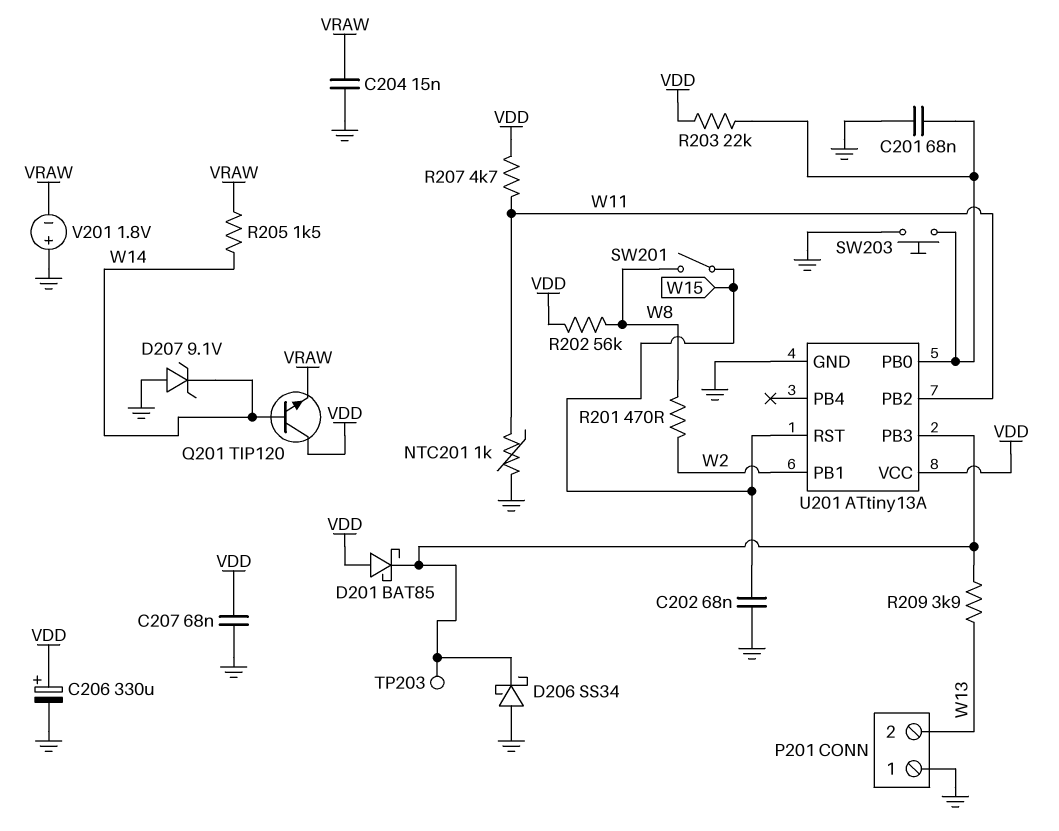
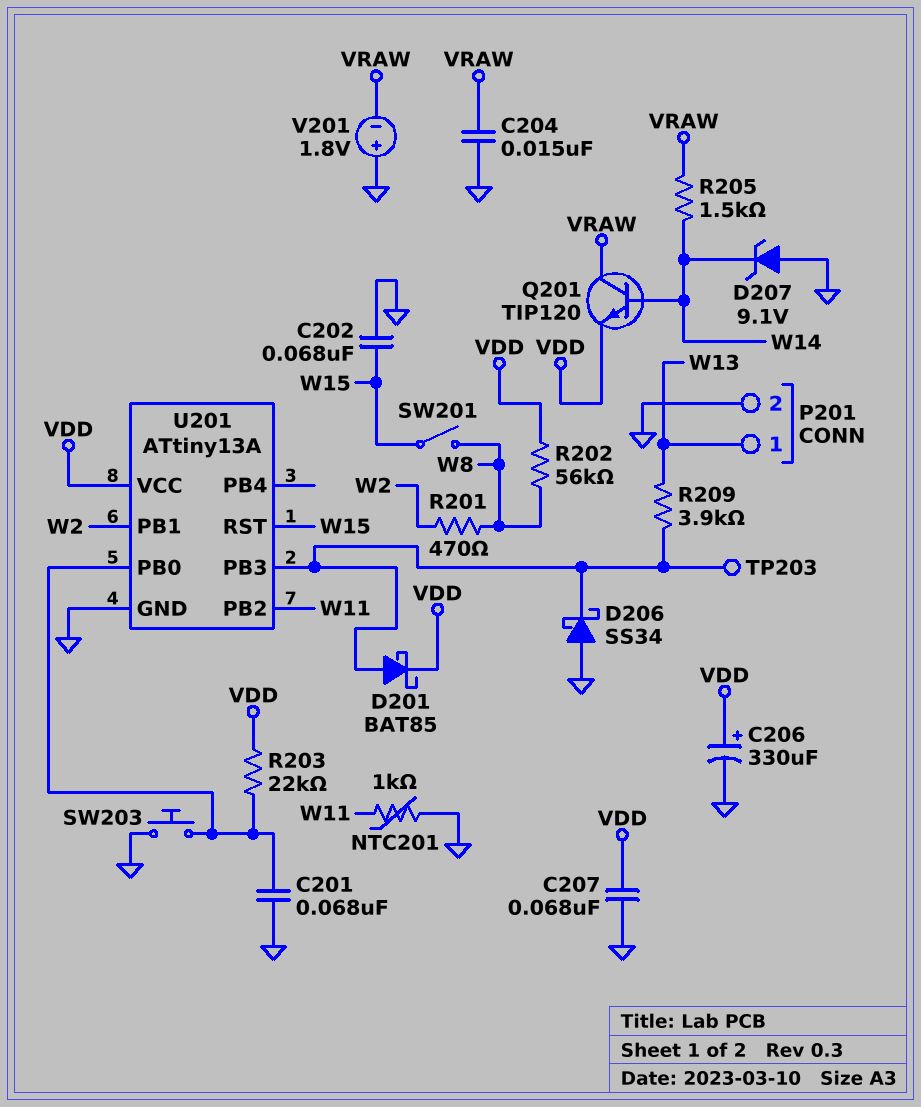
D201: schottky BAT85 (A VDD, K U201/PB3) -> schottky BAT85 (A U201/PB3, K VDD)
P201 pin 1: GND -> W13
P201 pin 2: W13 -> GND
Q201: NPN TIP120 (B W14, C VDD, E VRAW) -> NPN TIP120 (B W14, C VRAW, E VDD)
R207: 4.7k (VDD, W11) -> none

